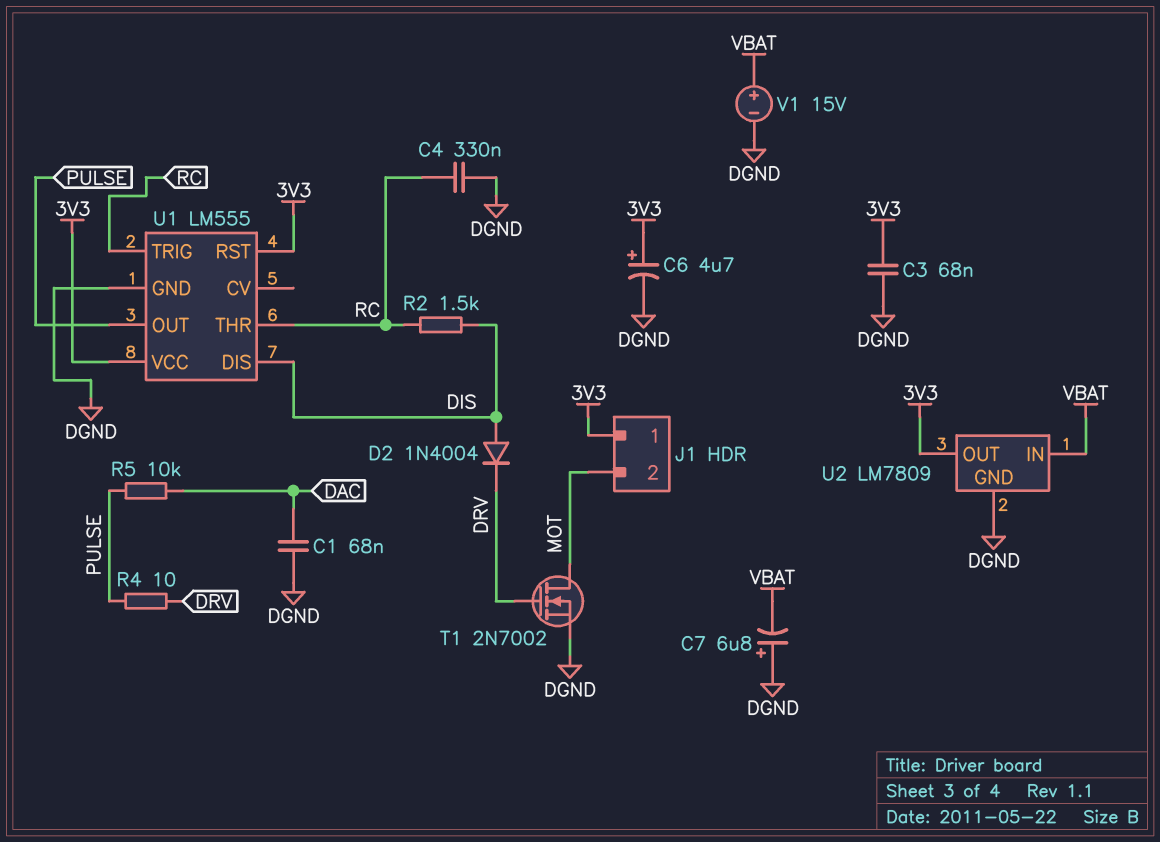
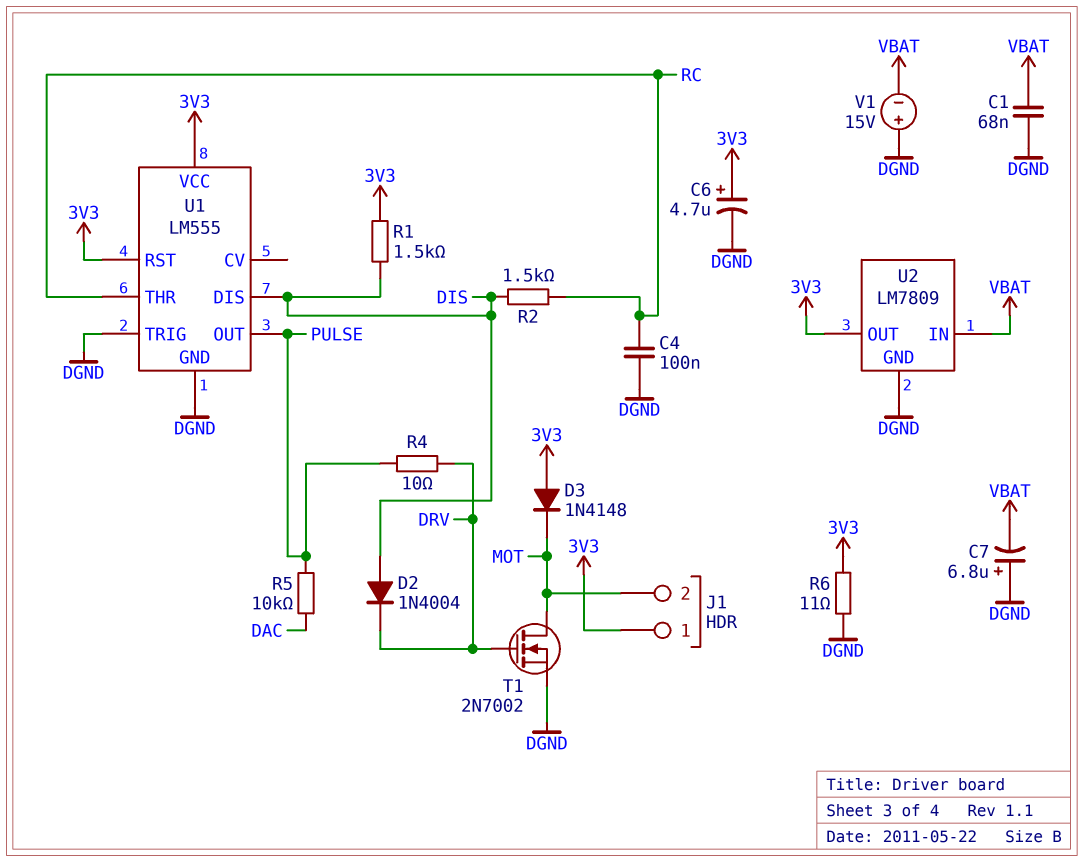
C1: 68nF (DAC, DGND) -> 68nF (DGND, VBAT)
C3: 68nF (3V3, DGND) -> none
C4: 330nF (DGND, RC) -> 100nF (DGND, RC)
D3: none -> diode 1N4148 (A 3V3, K MOT)
R1: none -> 1.5k (3V3, DIS)
R6: none -> 11 (3V3, DGND)
U1 pin TRIG: RC -> DGND
V1: 15V (plus VBAT, minus DGND) -> 15V (plus DGND, minus VBAT)

